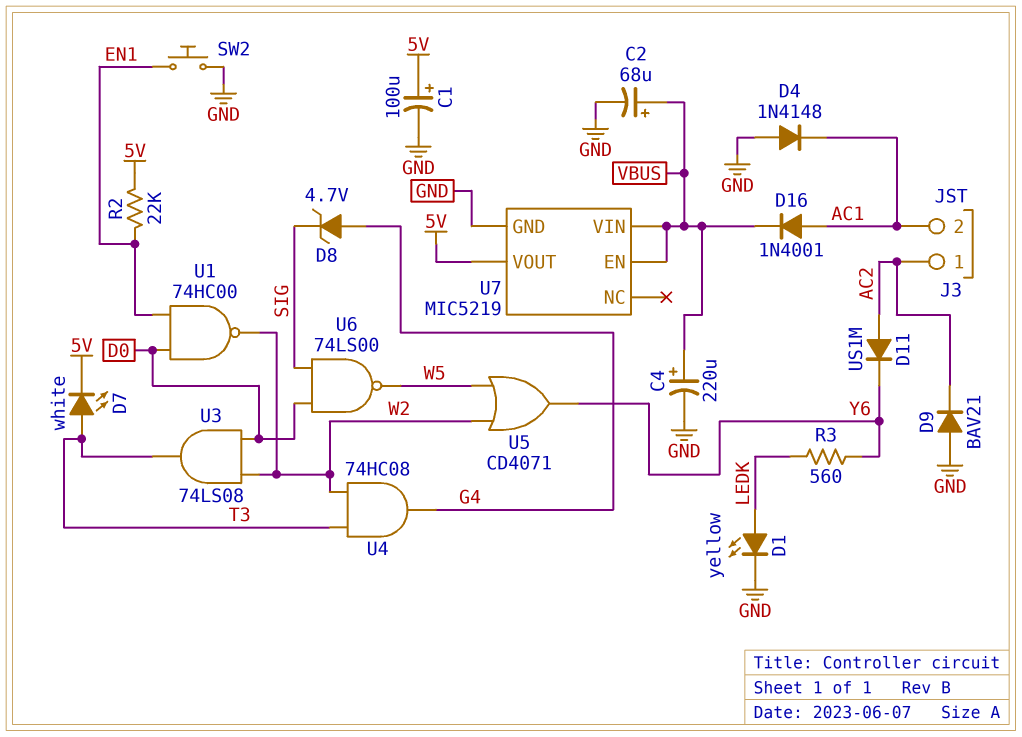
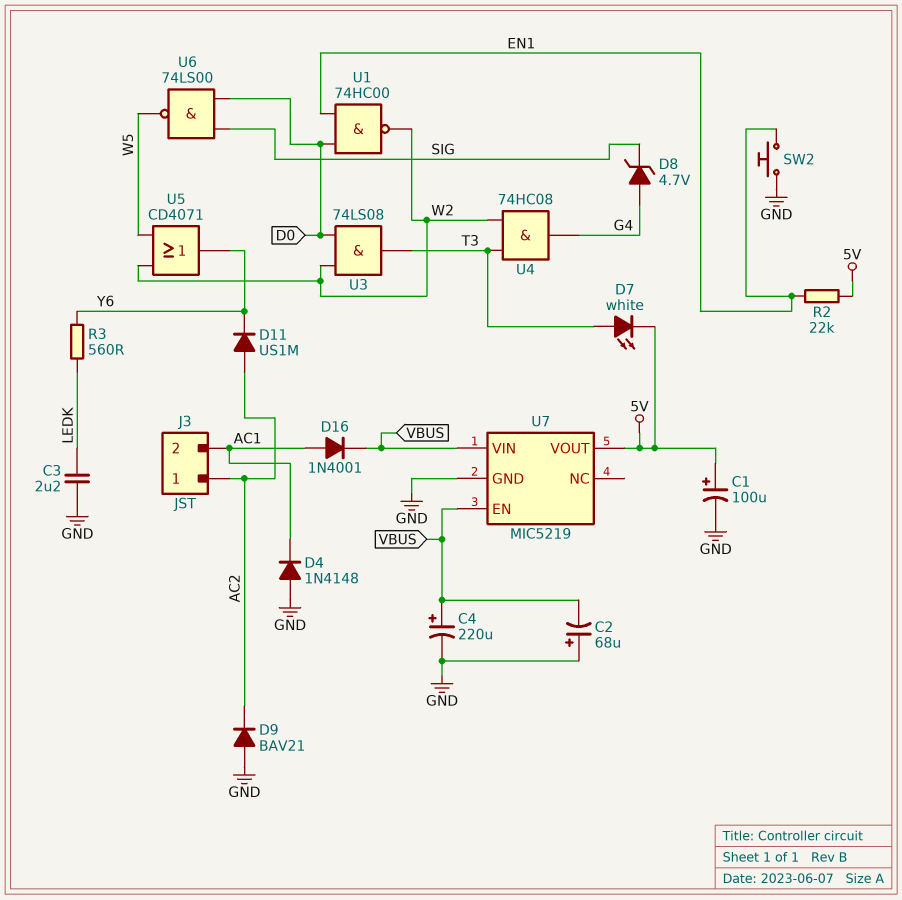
C2: 68uF (plus VBUS, minus GND) -> 68uF (plus GND, minus VBUS)
C3: none -> 2.2uF (GND, LEDK)
D1: LED yellow (A LEDK, K GND) -> none

